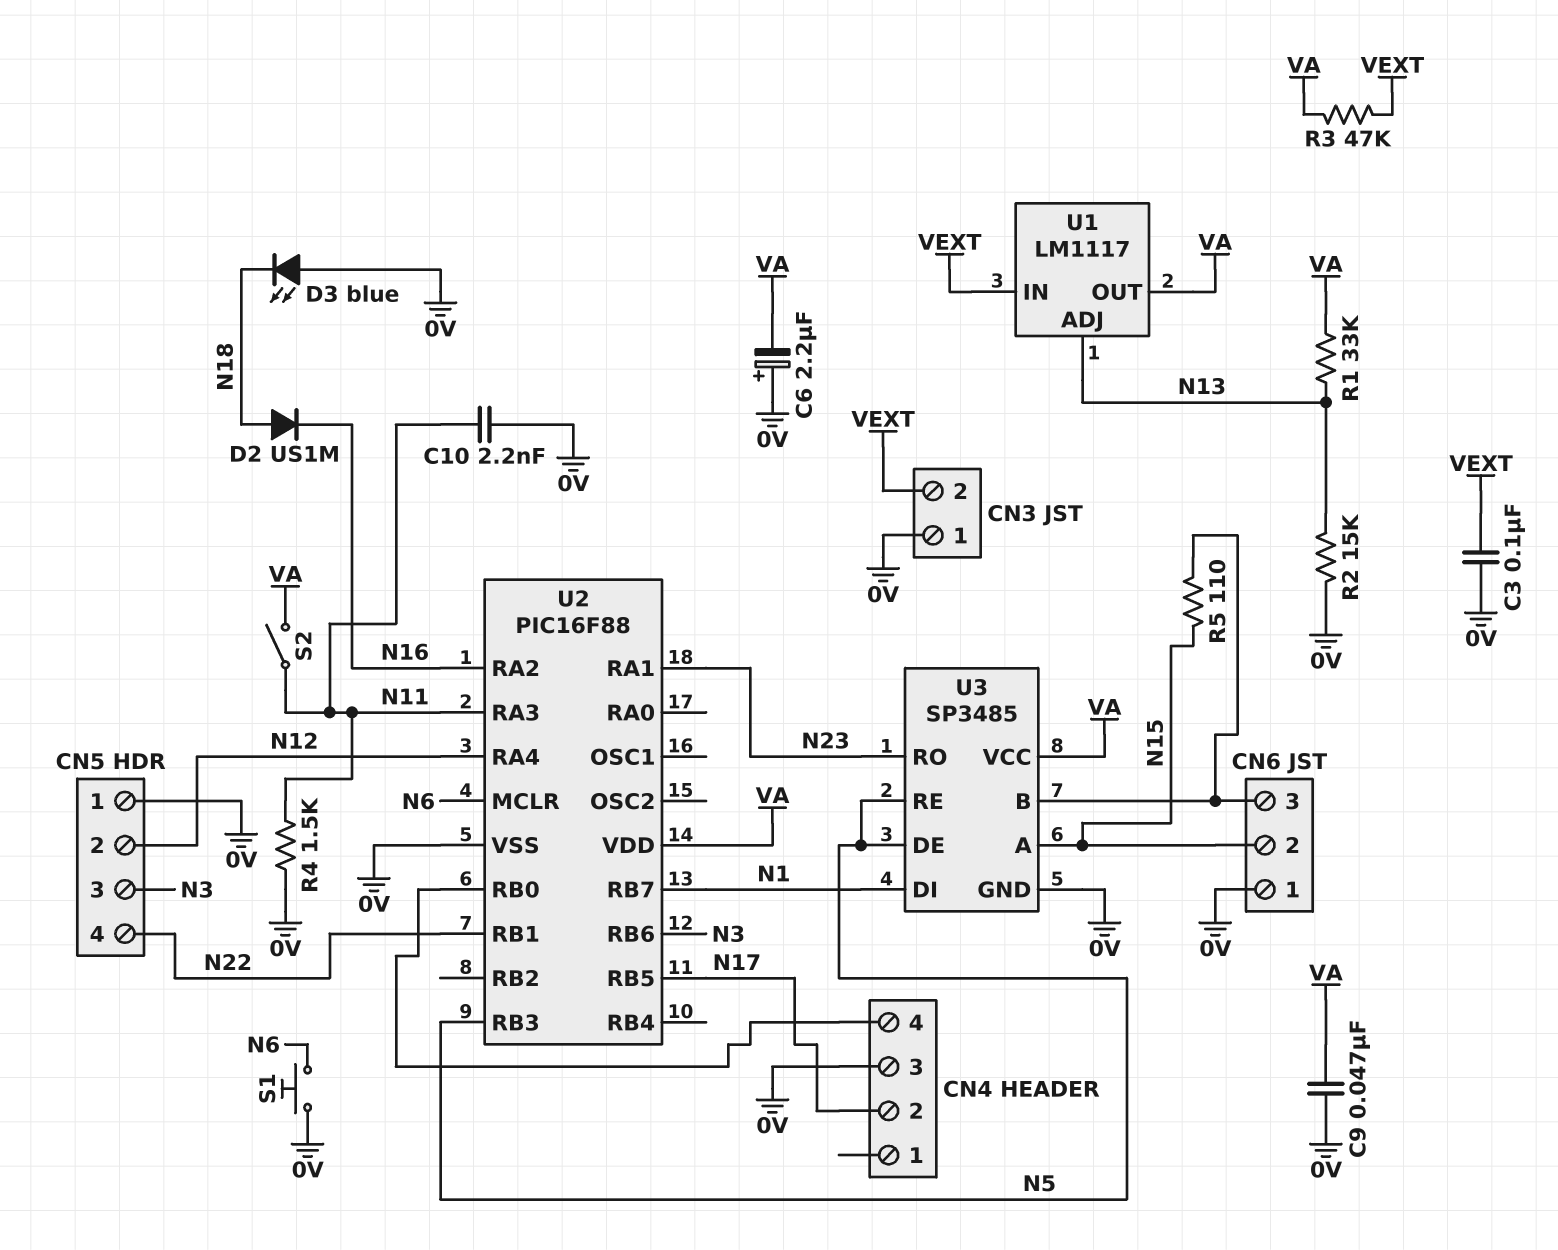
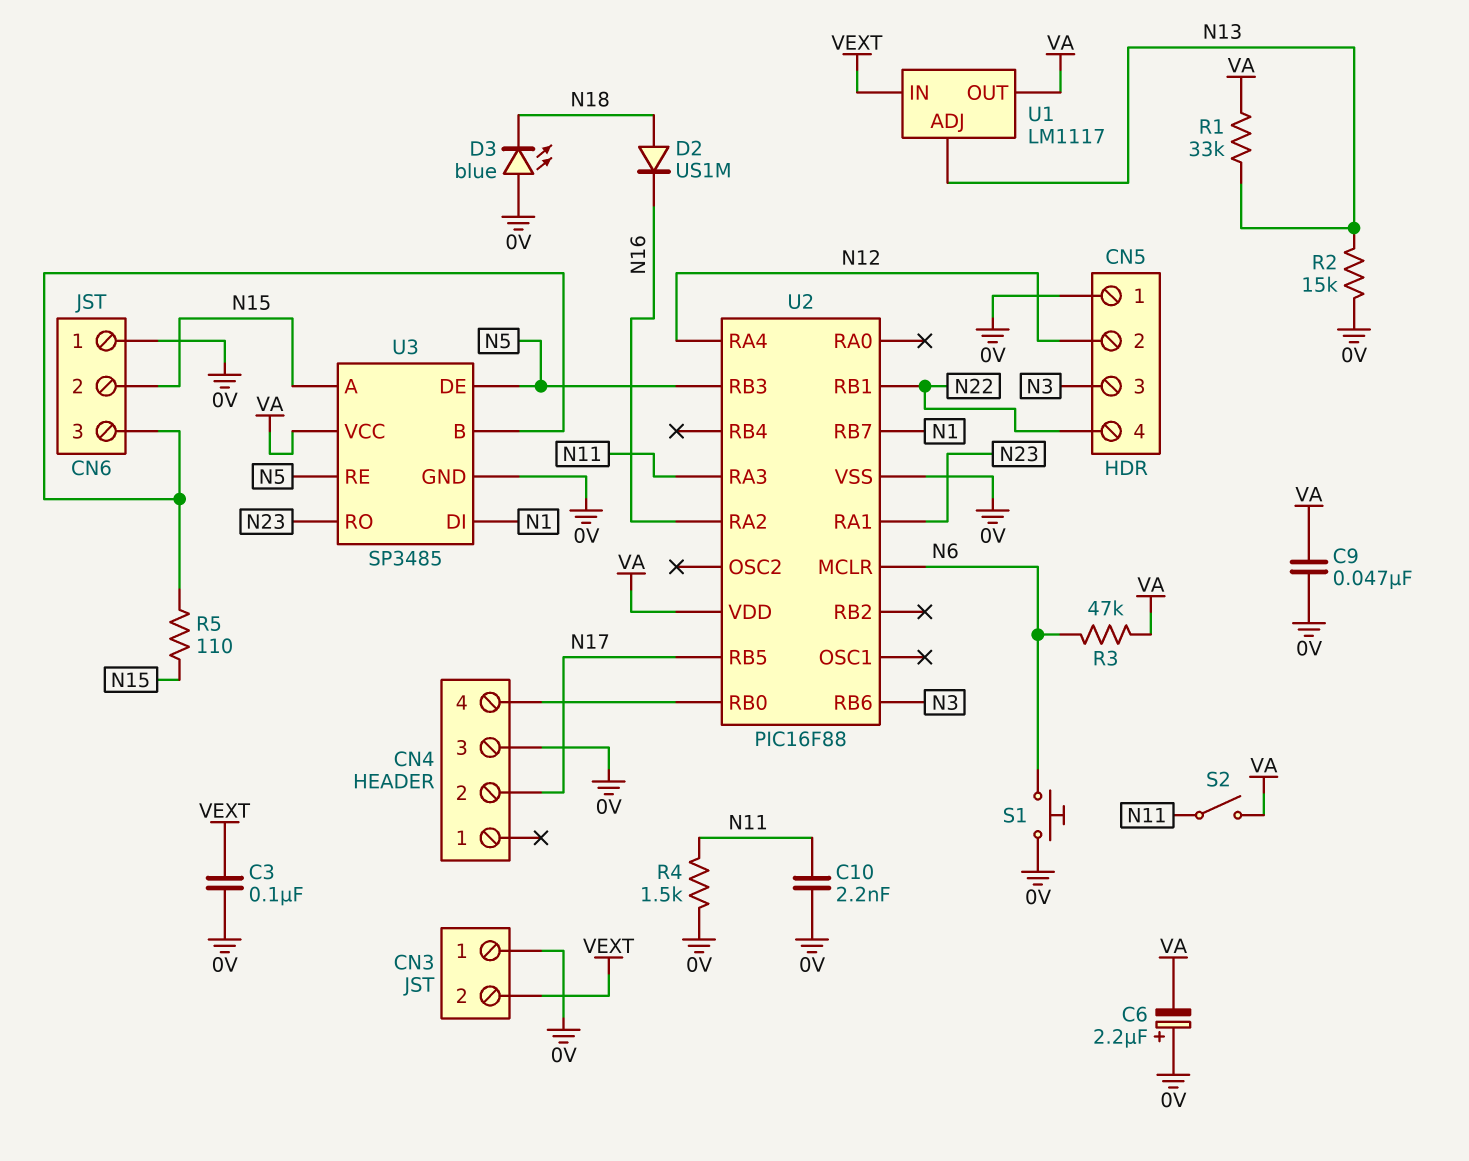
R3: 47k (VA, VEXT) -> 47k (N6, VA)

